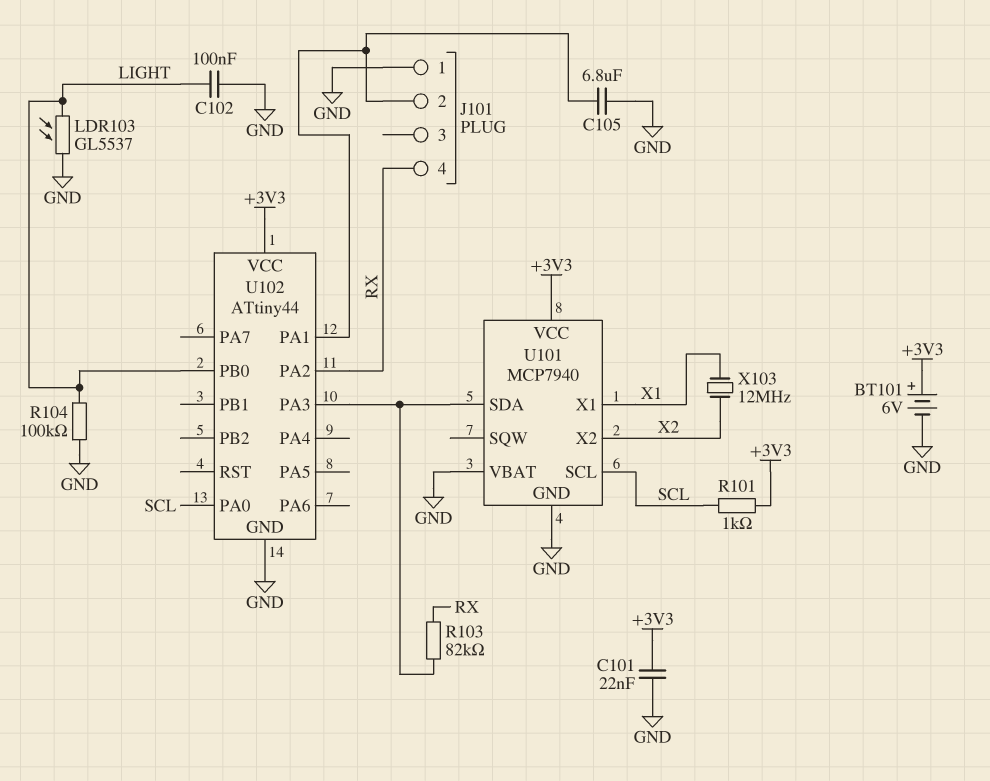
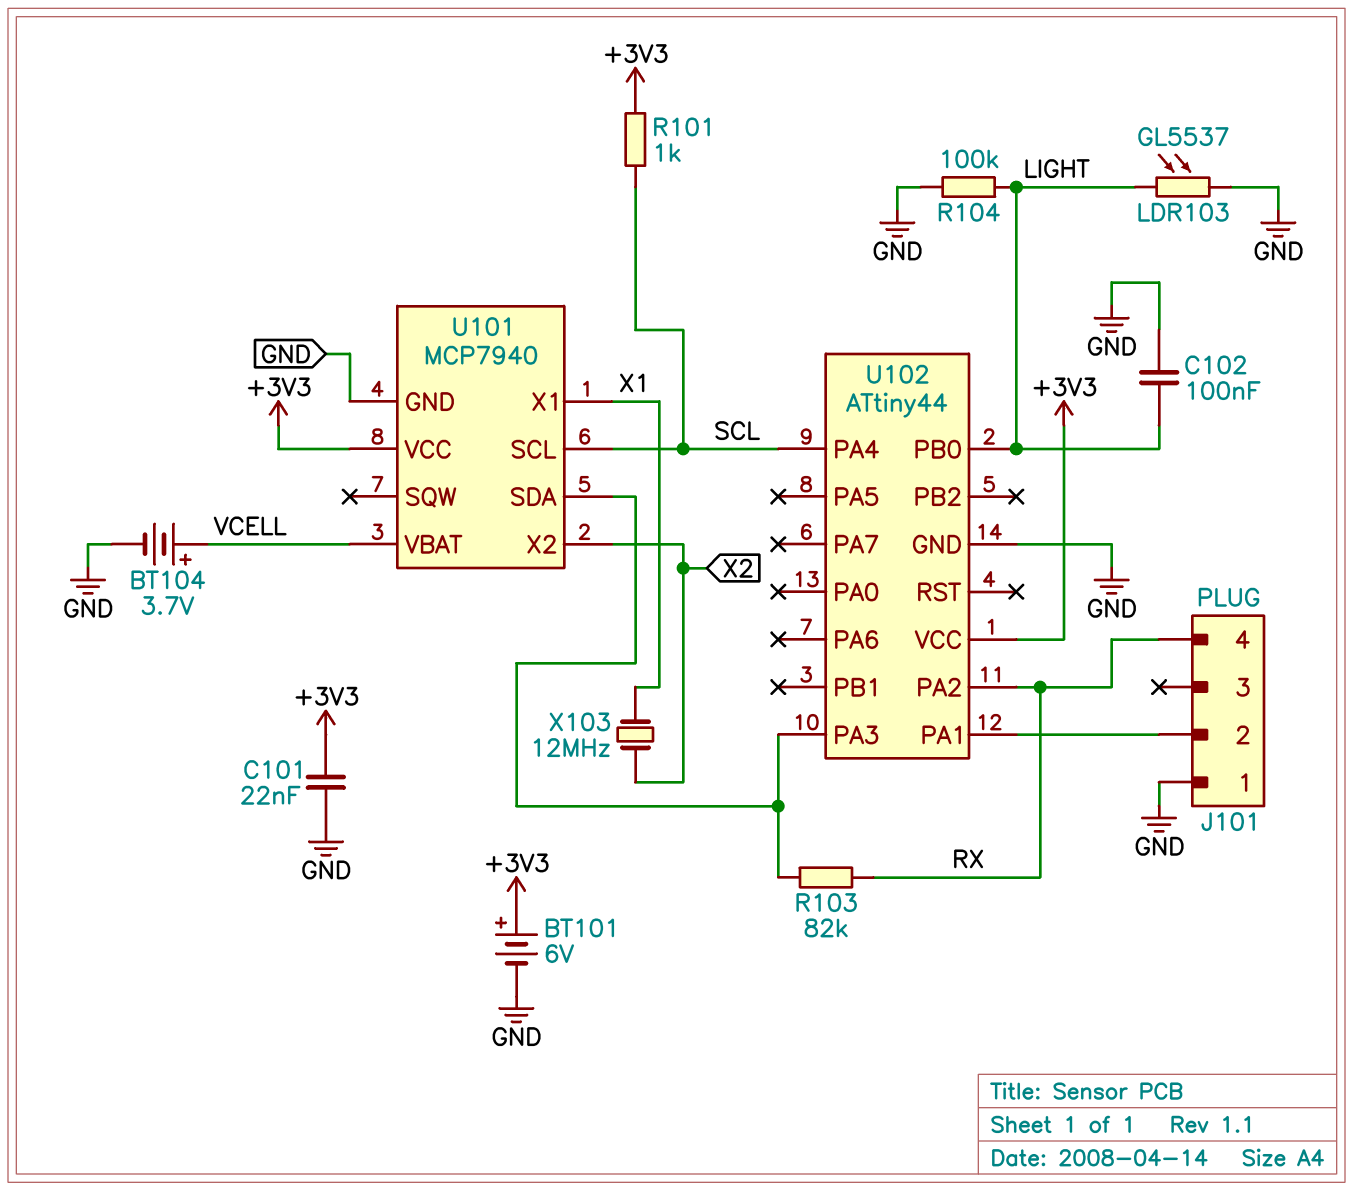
BT104: none -> 3.7V (plus VCELL, minus GND)
C105: 6.8uF (GND, J101/2) -> none
U101 pin VBAT: GND -> VCELL
U102 pin PA0: SCL -> none
U102 pin PA4: none -> SCL

